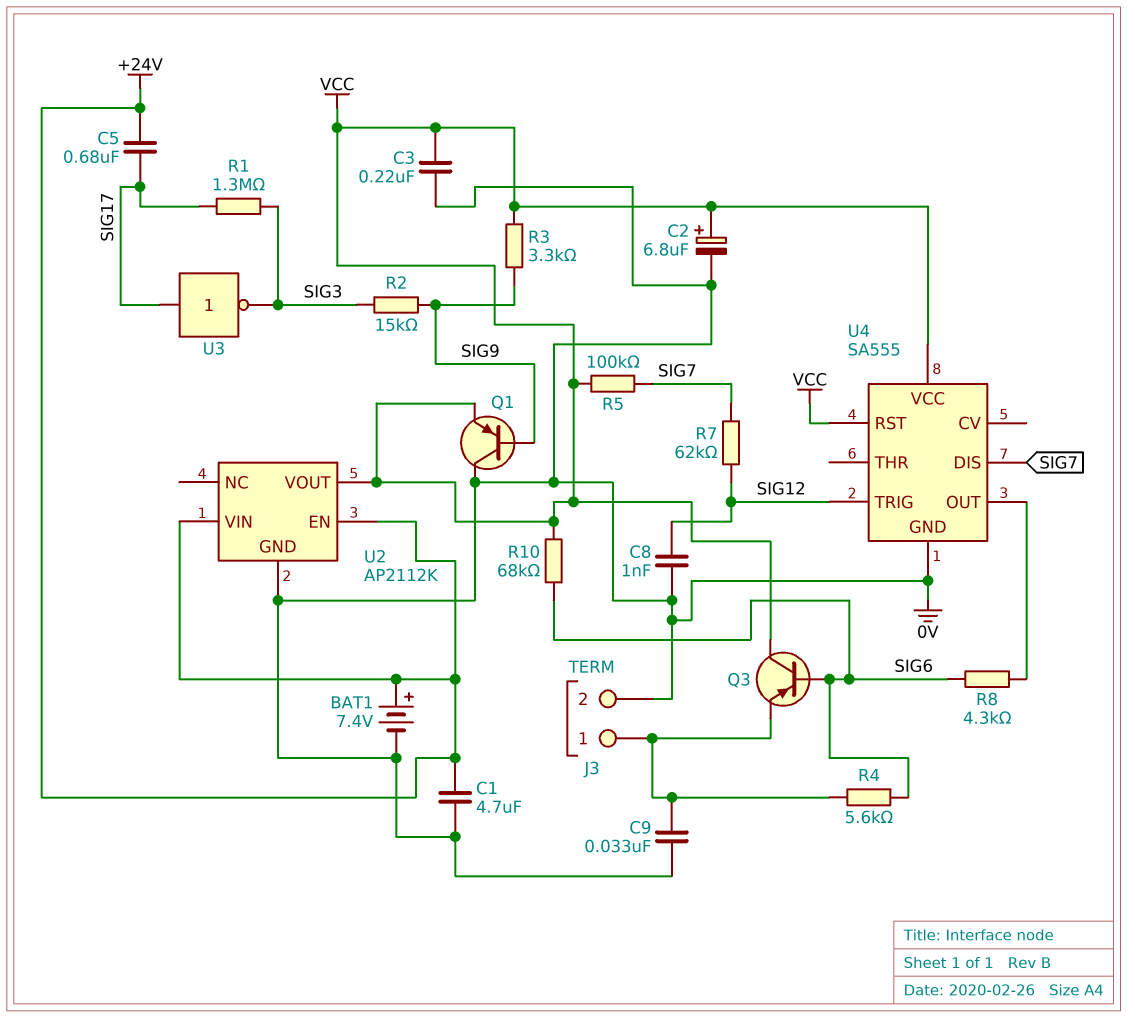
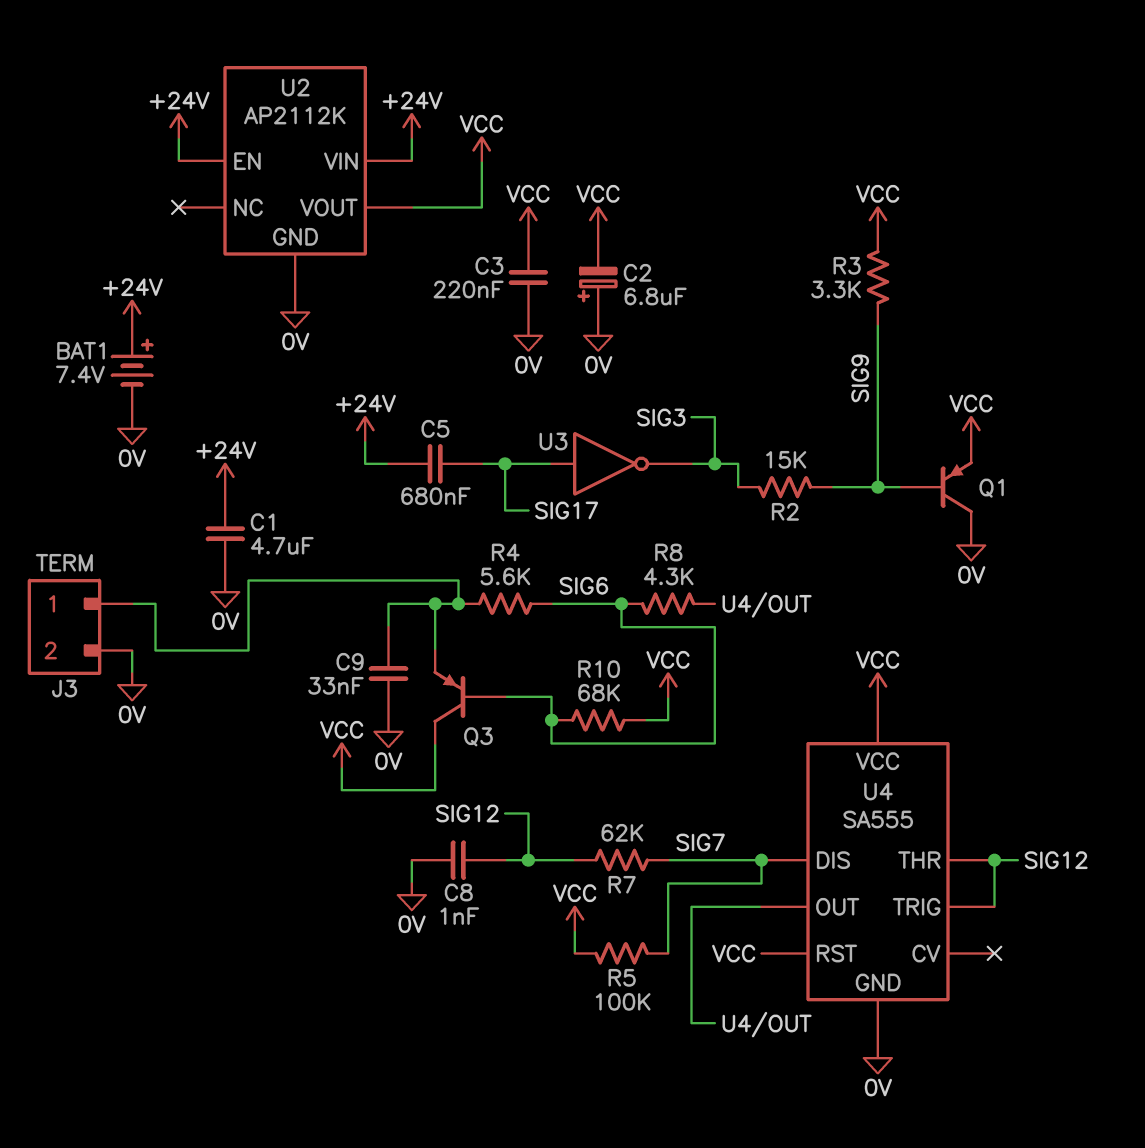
C2: 6.8uF (plus VCC, minus 0V) -> 6.8uF (plus 0V, minus VCC)
R1: 1.3M (SIG3, SIG17) -> none
U4 pin THR: none -> SIG12

